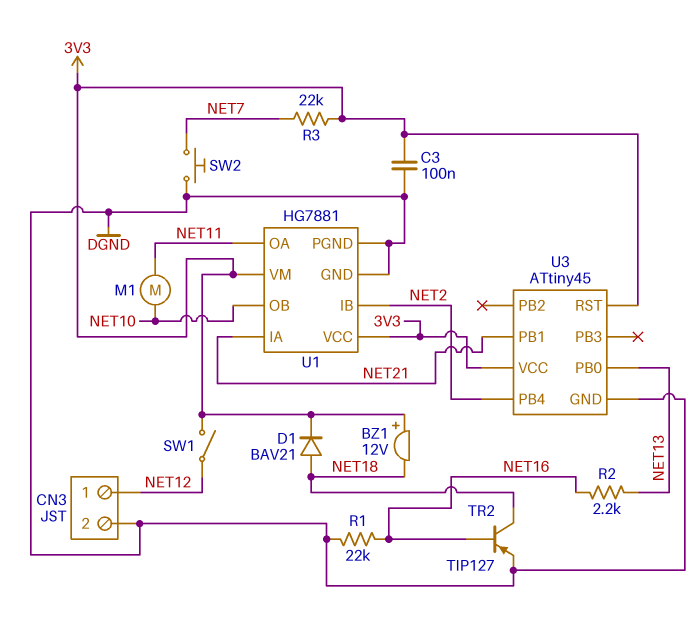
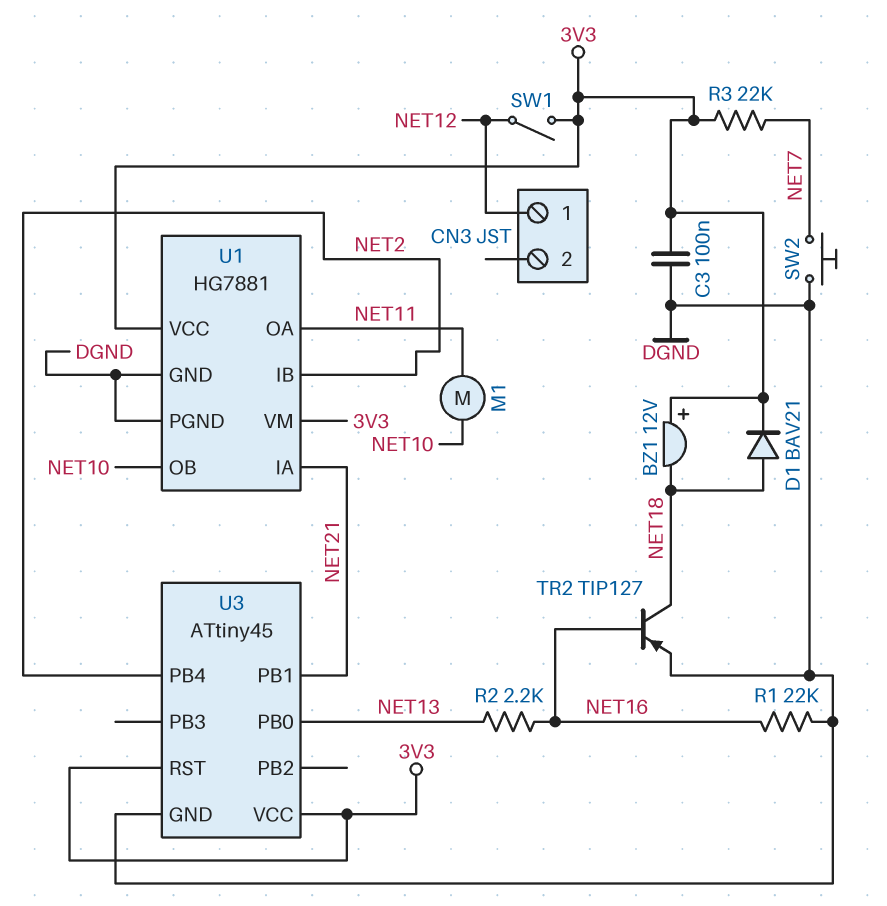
CN3 pin 2: DGND -> none

